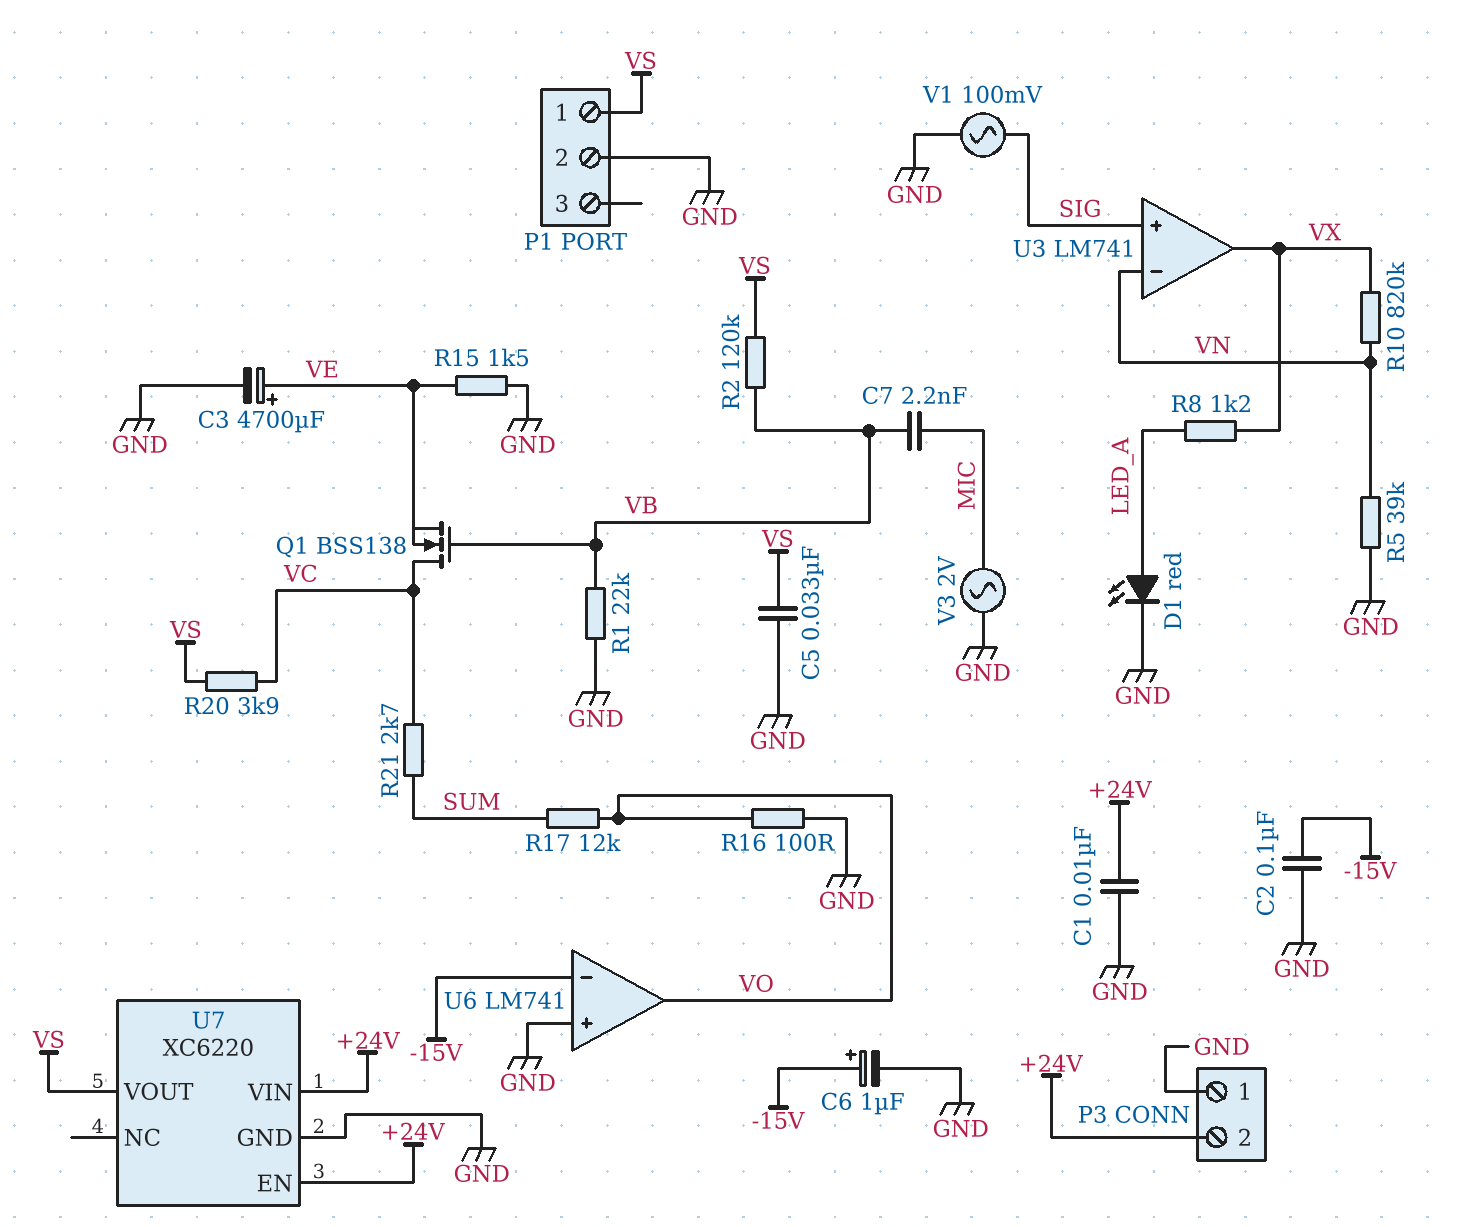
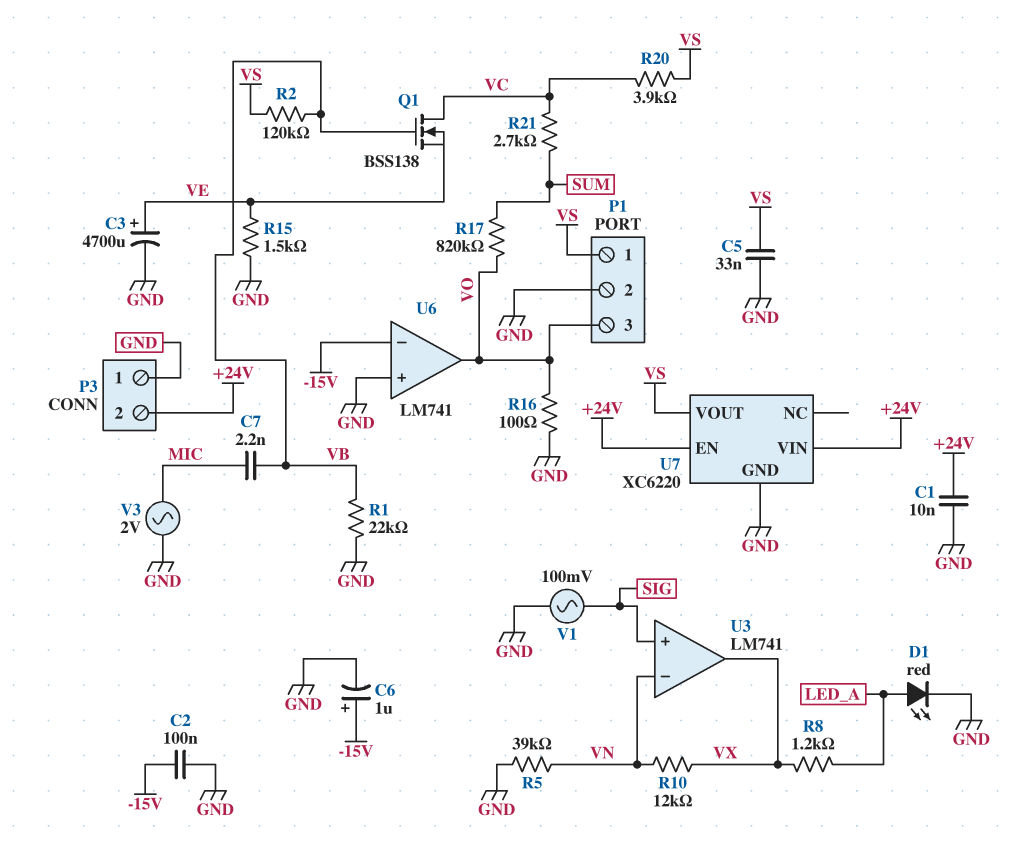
P1 pin 3: none -> VO
R10: 820k (VN, VX) -> 12k (VN, VX)
R17: 12k (SUM, VO) -> 820k (SUM, VO)

